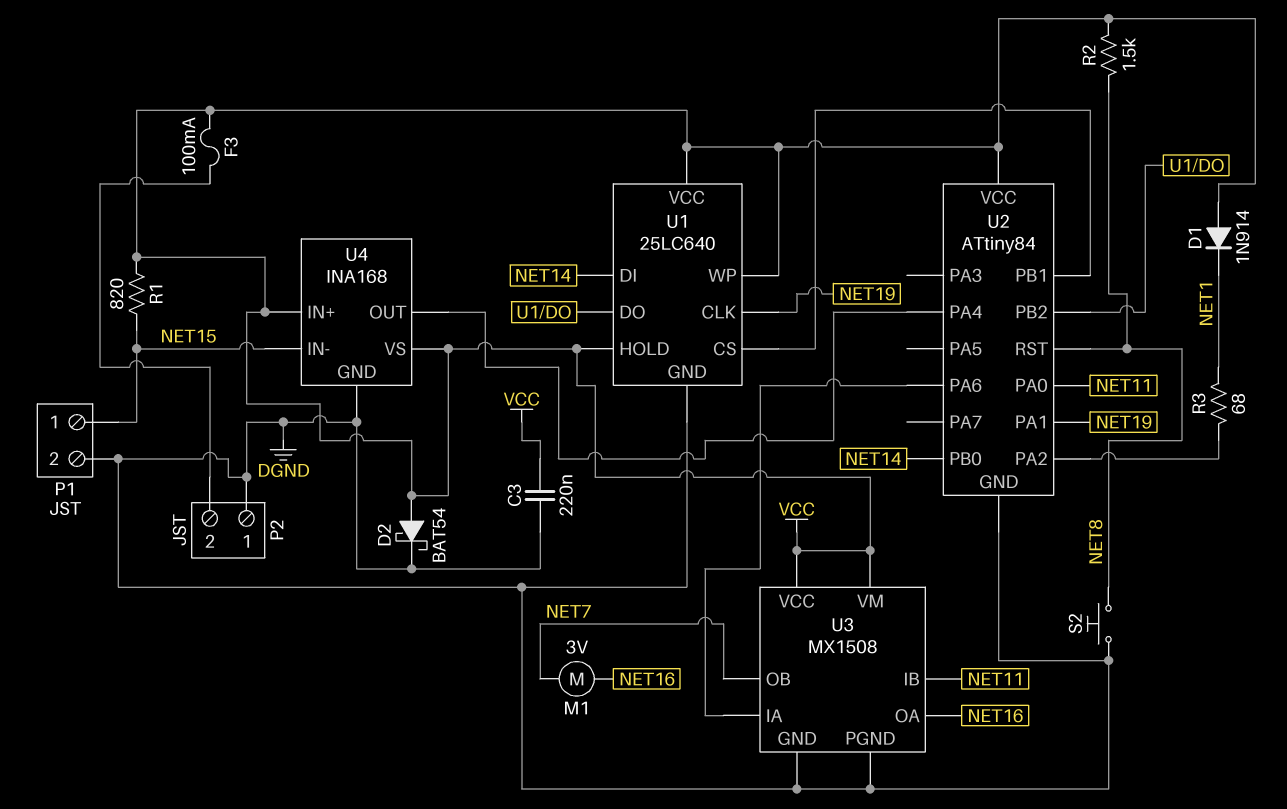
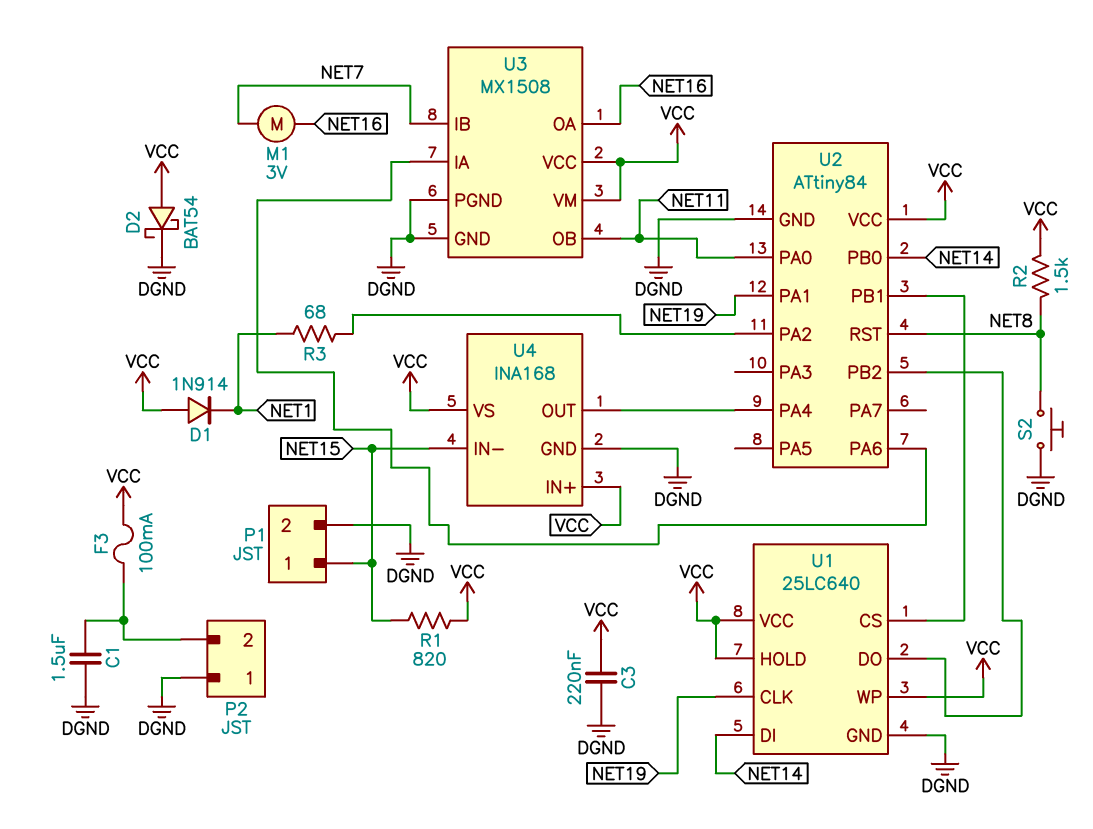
C1: none -> 1.5uF (DGND, P2/2)
U3 pin IB: NET11 -> NET7
U3 pin OB: NET7 -> NET11

